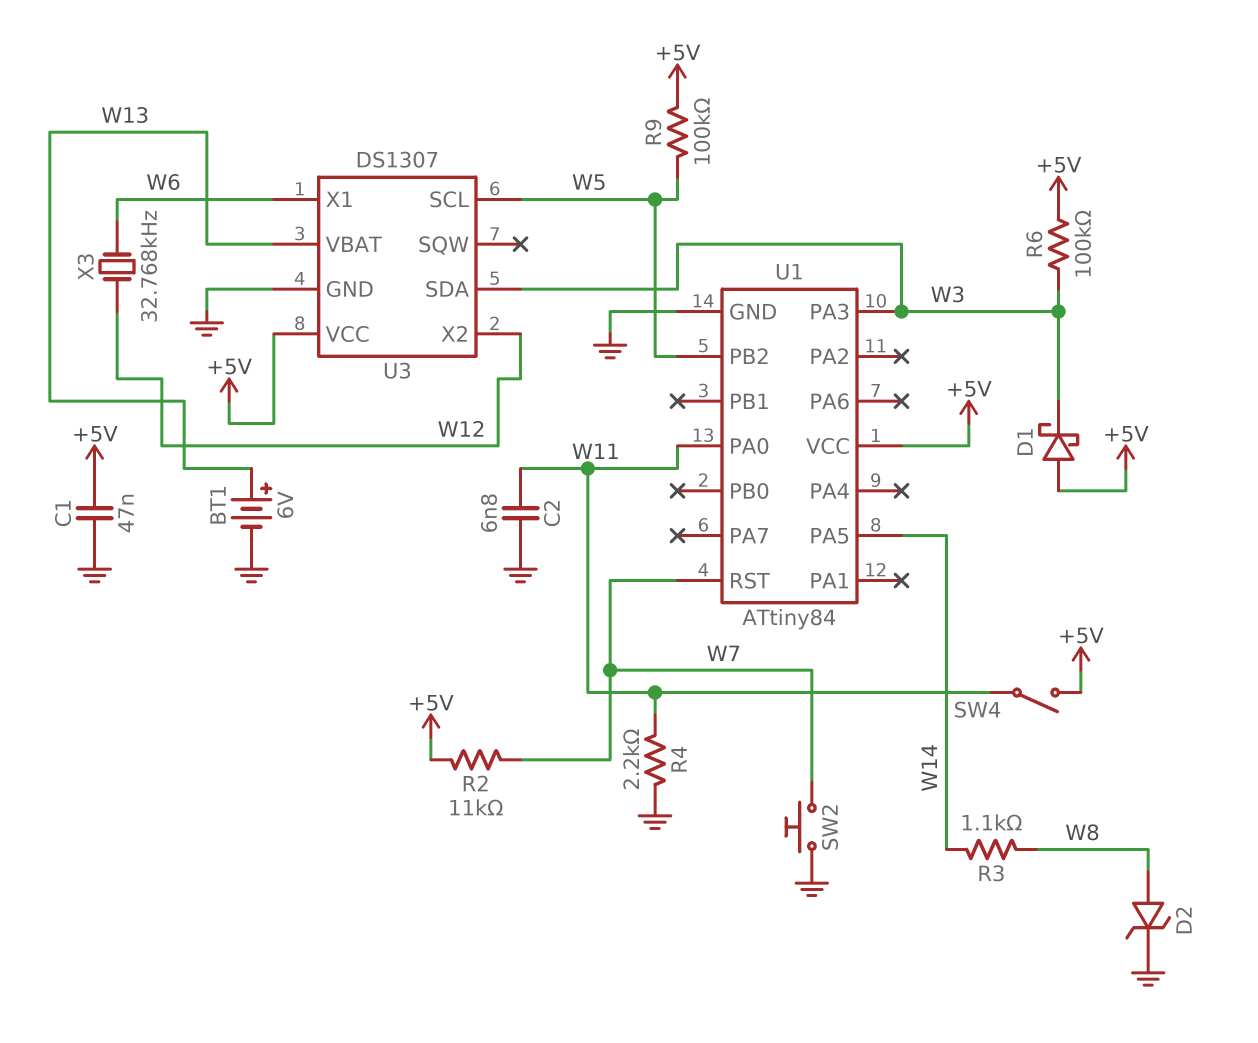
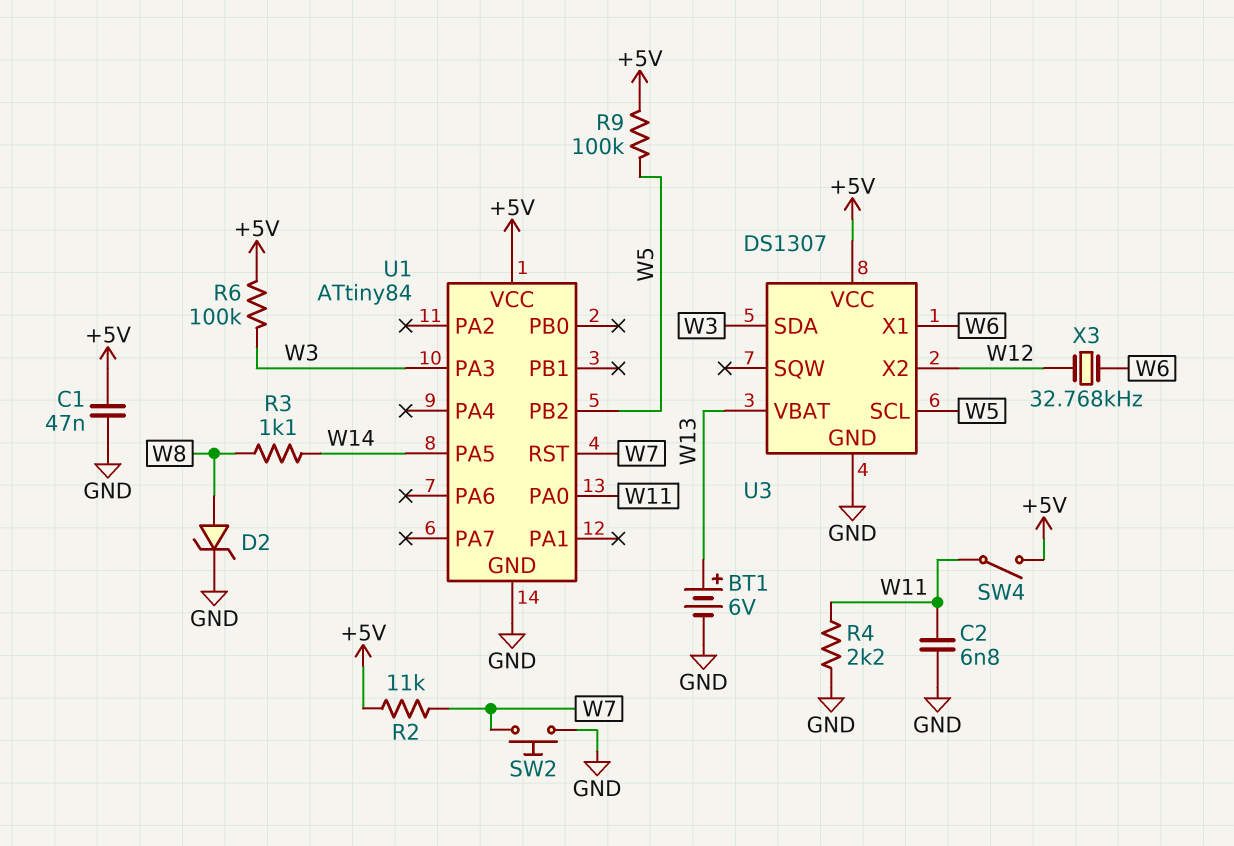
D1: schottky (A +5V, K W3) -> none

